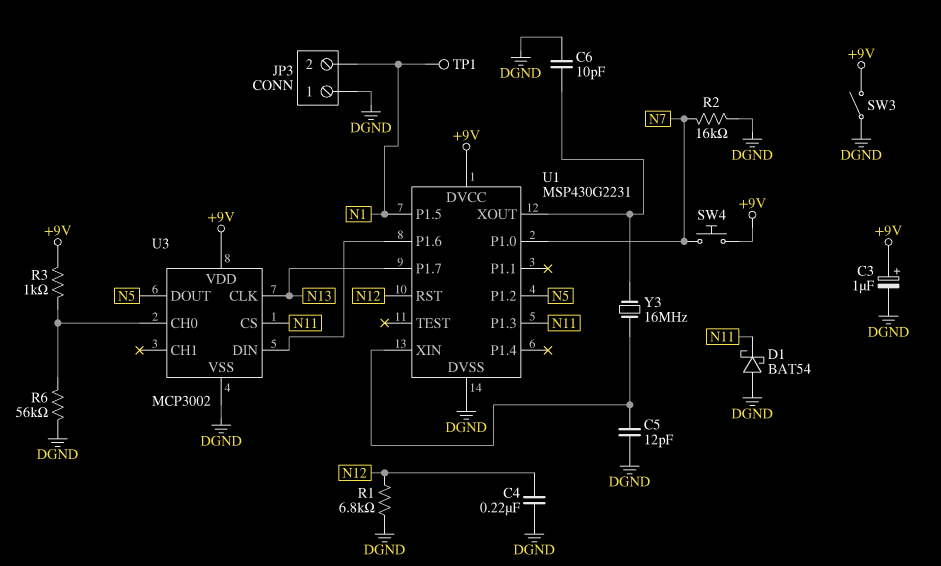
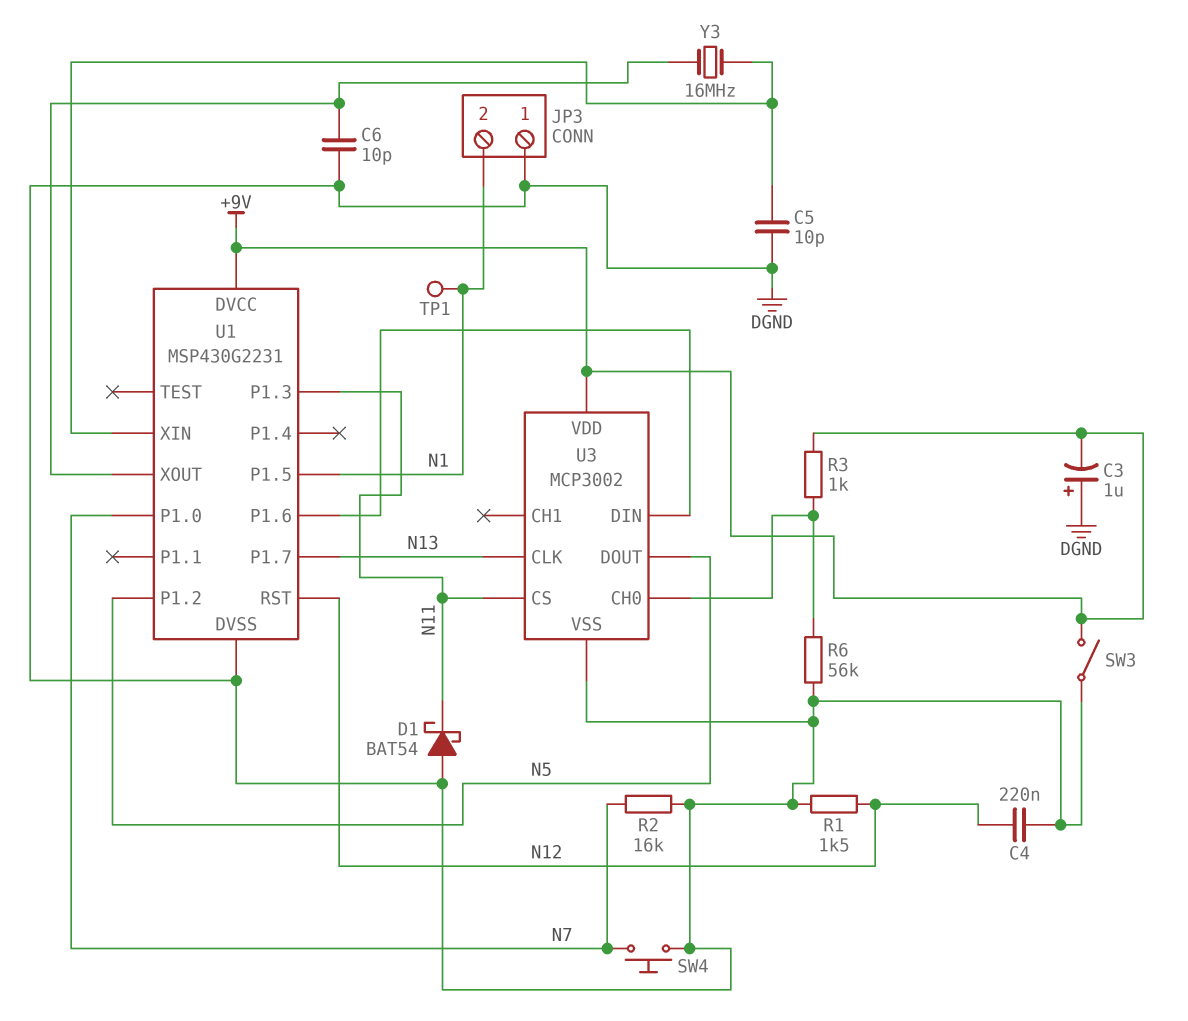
C3: 1uF (plus +9V, minus DGND) -> 1uF (plus DGND, minus +9V)
C5: 12pF (DGND, U1/XIN) -> 10pF (DGND, U1/XIN)
R1: 6.8k (DGND, N12) -> 1.5k (DGND, N12)
SW4: button (+9V, N7) -> button (DGND, N7)

